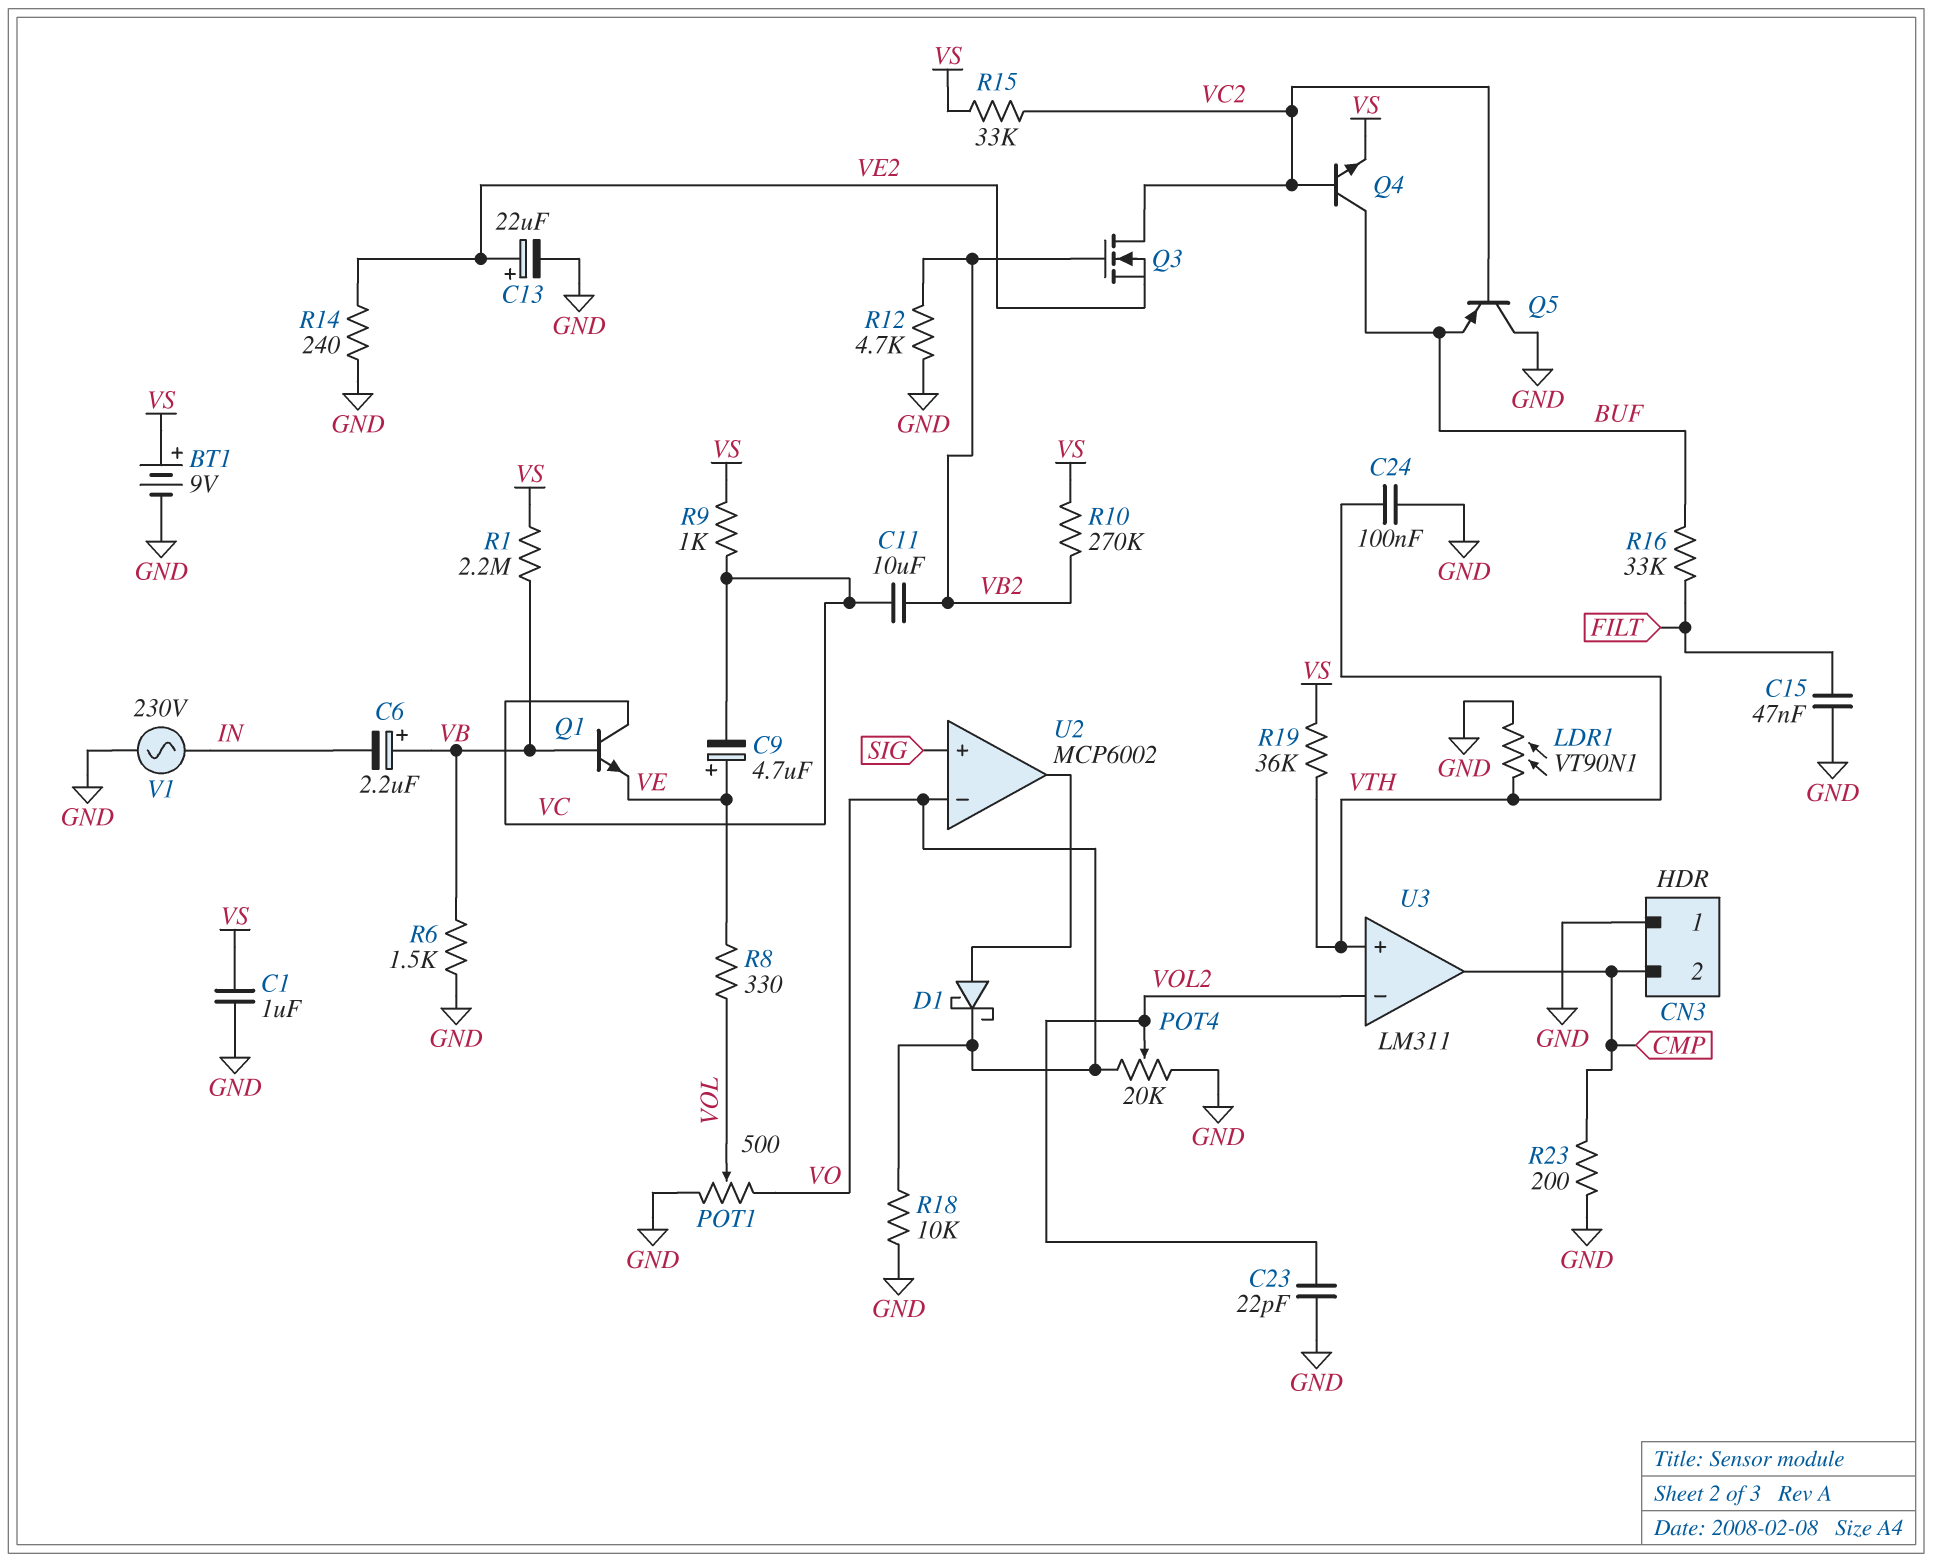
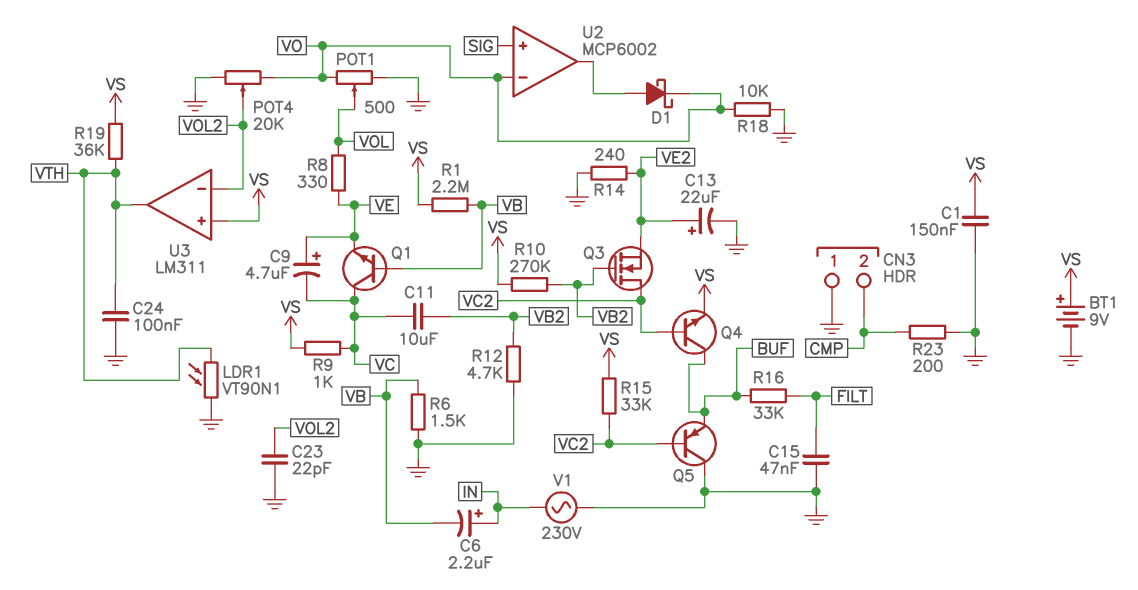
C1: 1uF (GND, VS) -> 150nF (GND, VS)
C6: 2.2uF (plus VB, minus IN) -> 2.2uF (plus IN, minus VB)
U3 pin in+: VTH -> VS
U3 pin out: CMP -> VTH

